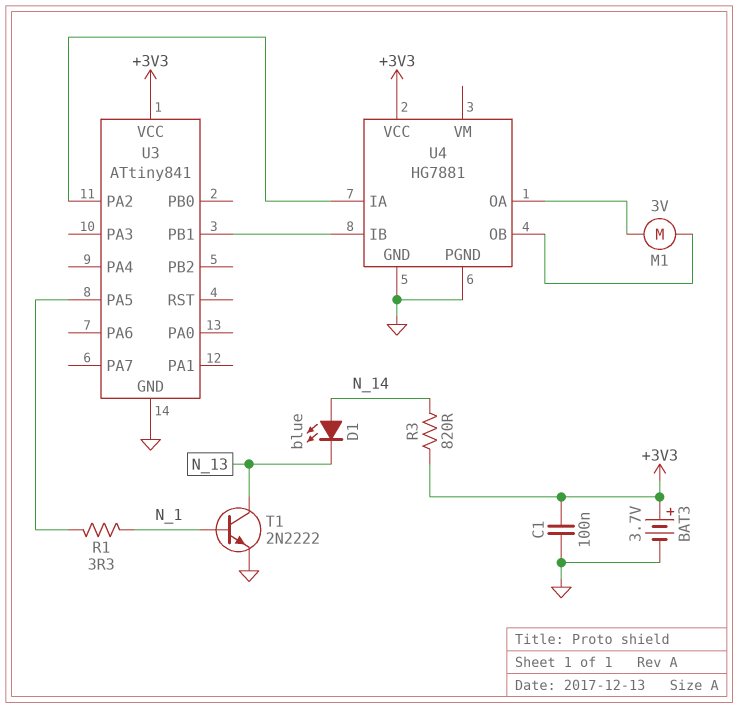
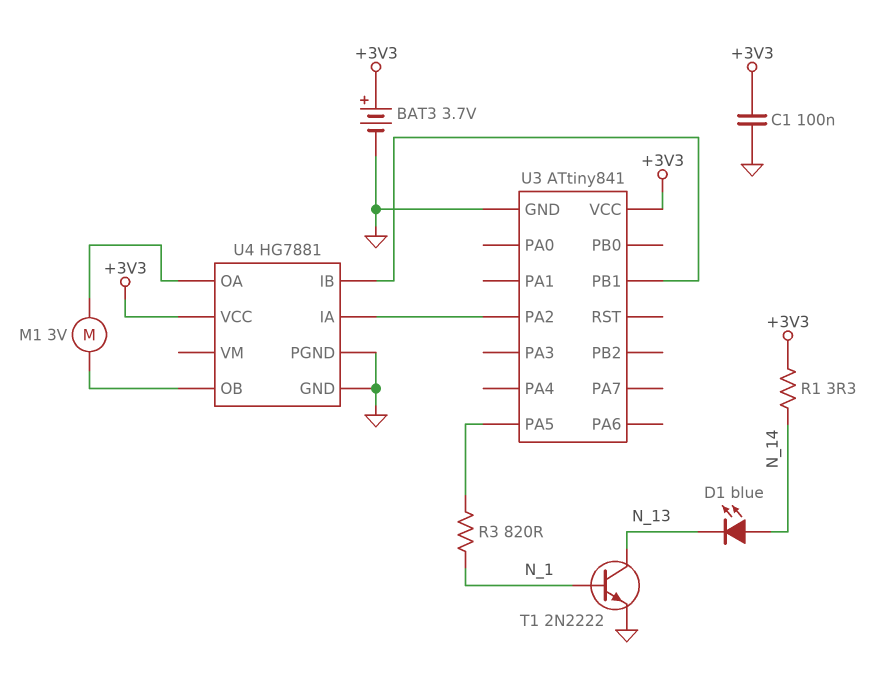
R1: 3.3 (N_1, U3/PA5) -> 3.3 (+3V3, N_14)
R3: 820 (+3V3, N_14) -> 820 (N_1, U3/PA5)

